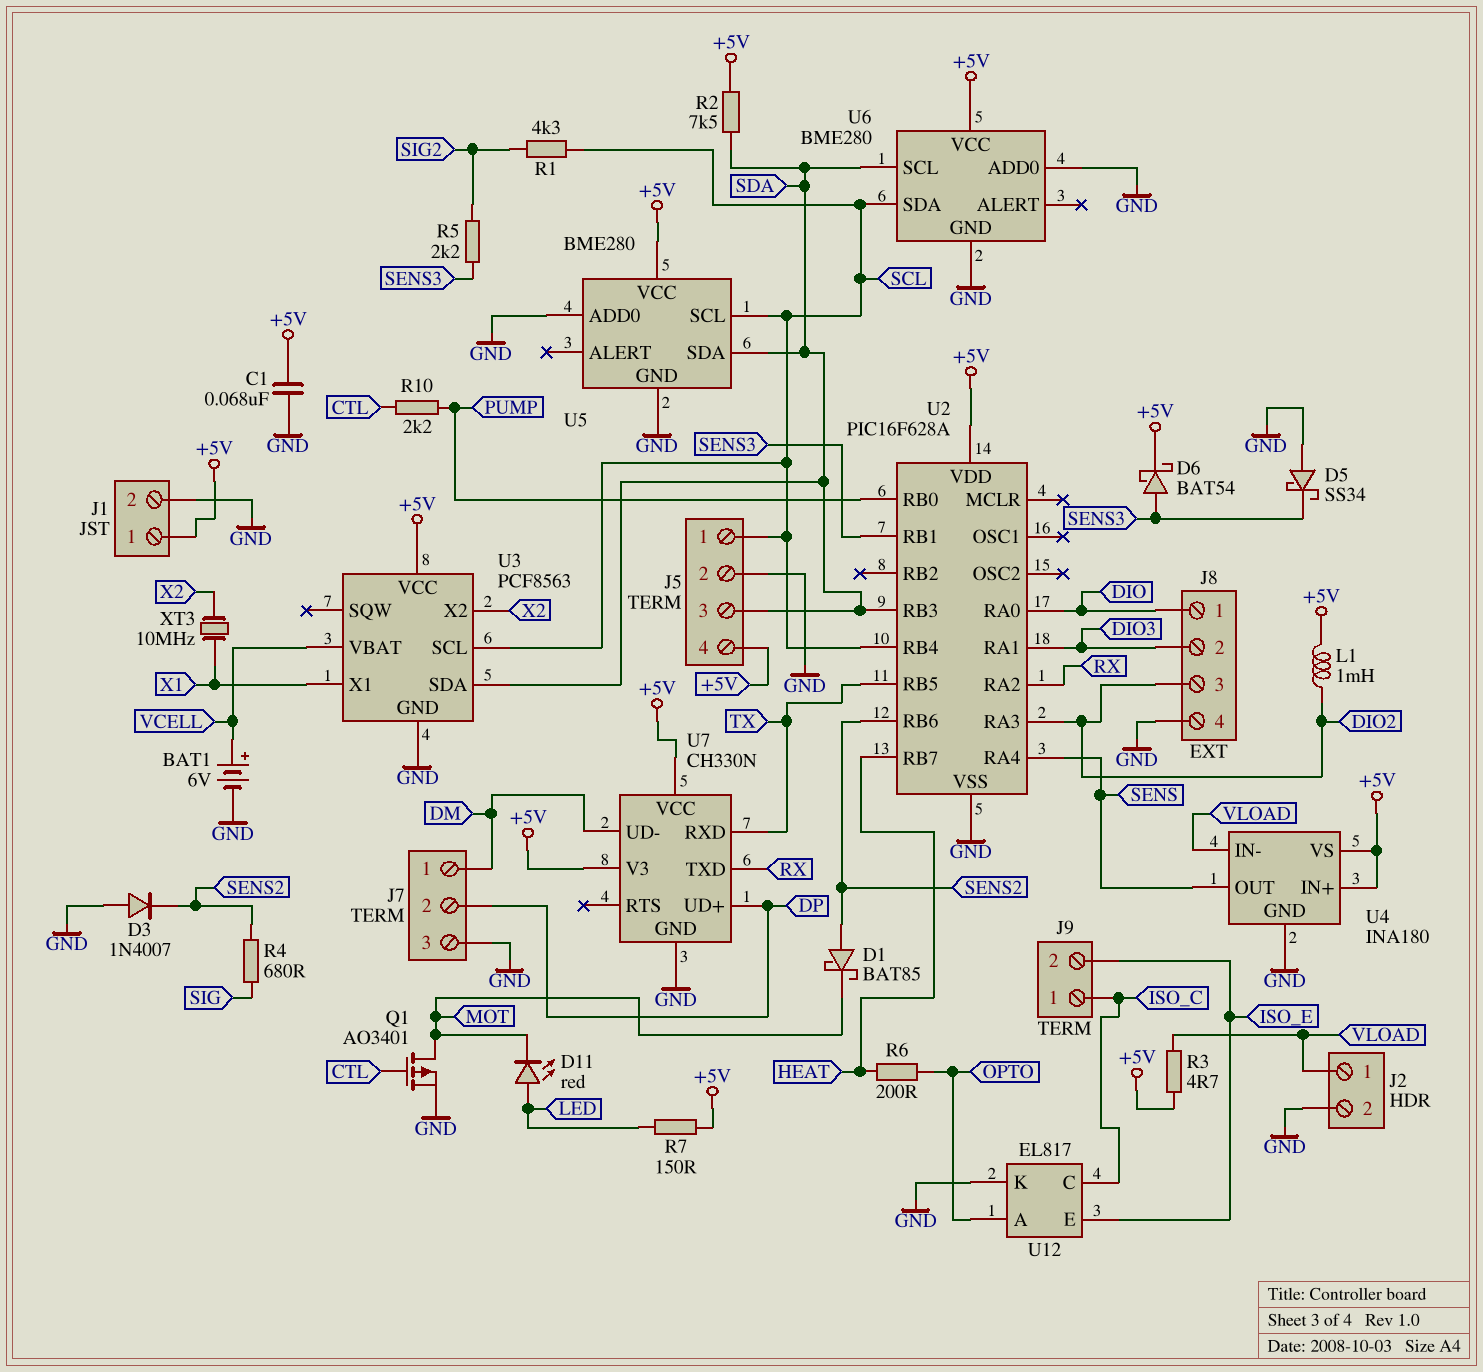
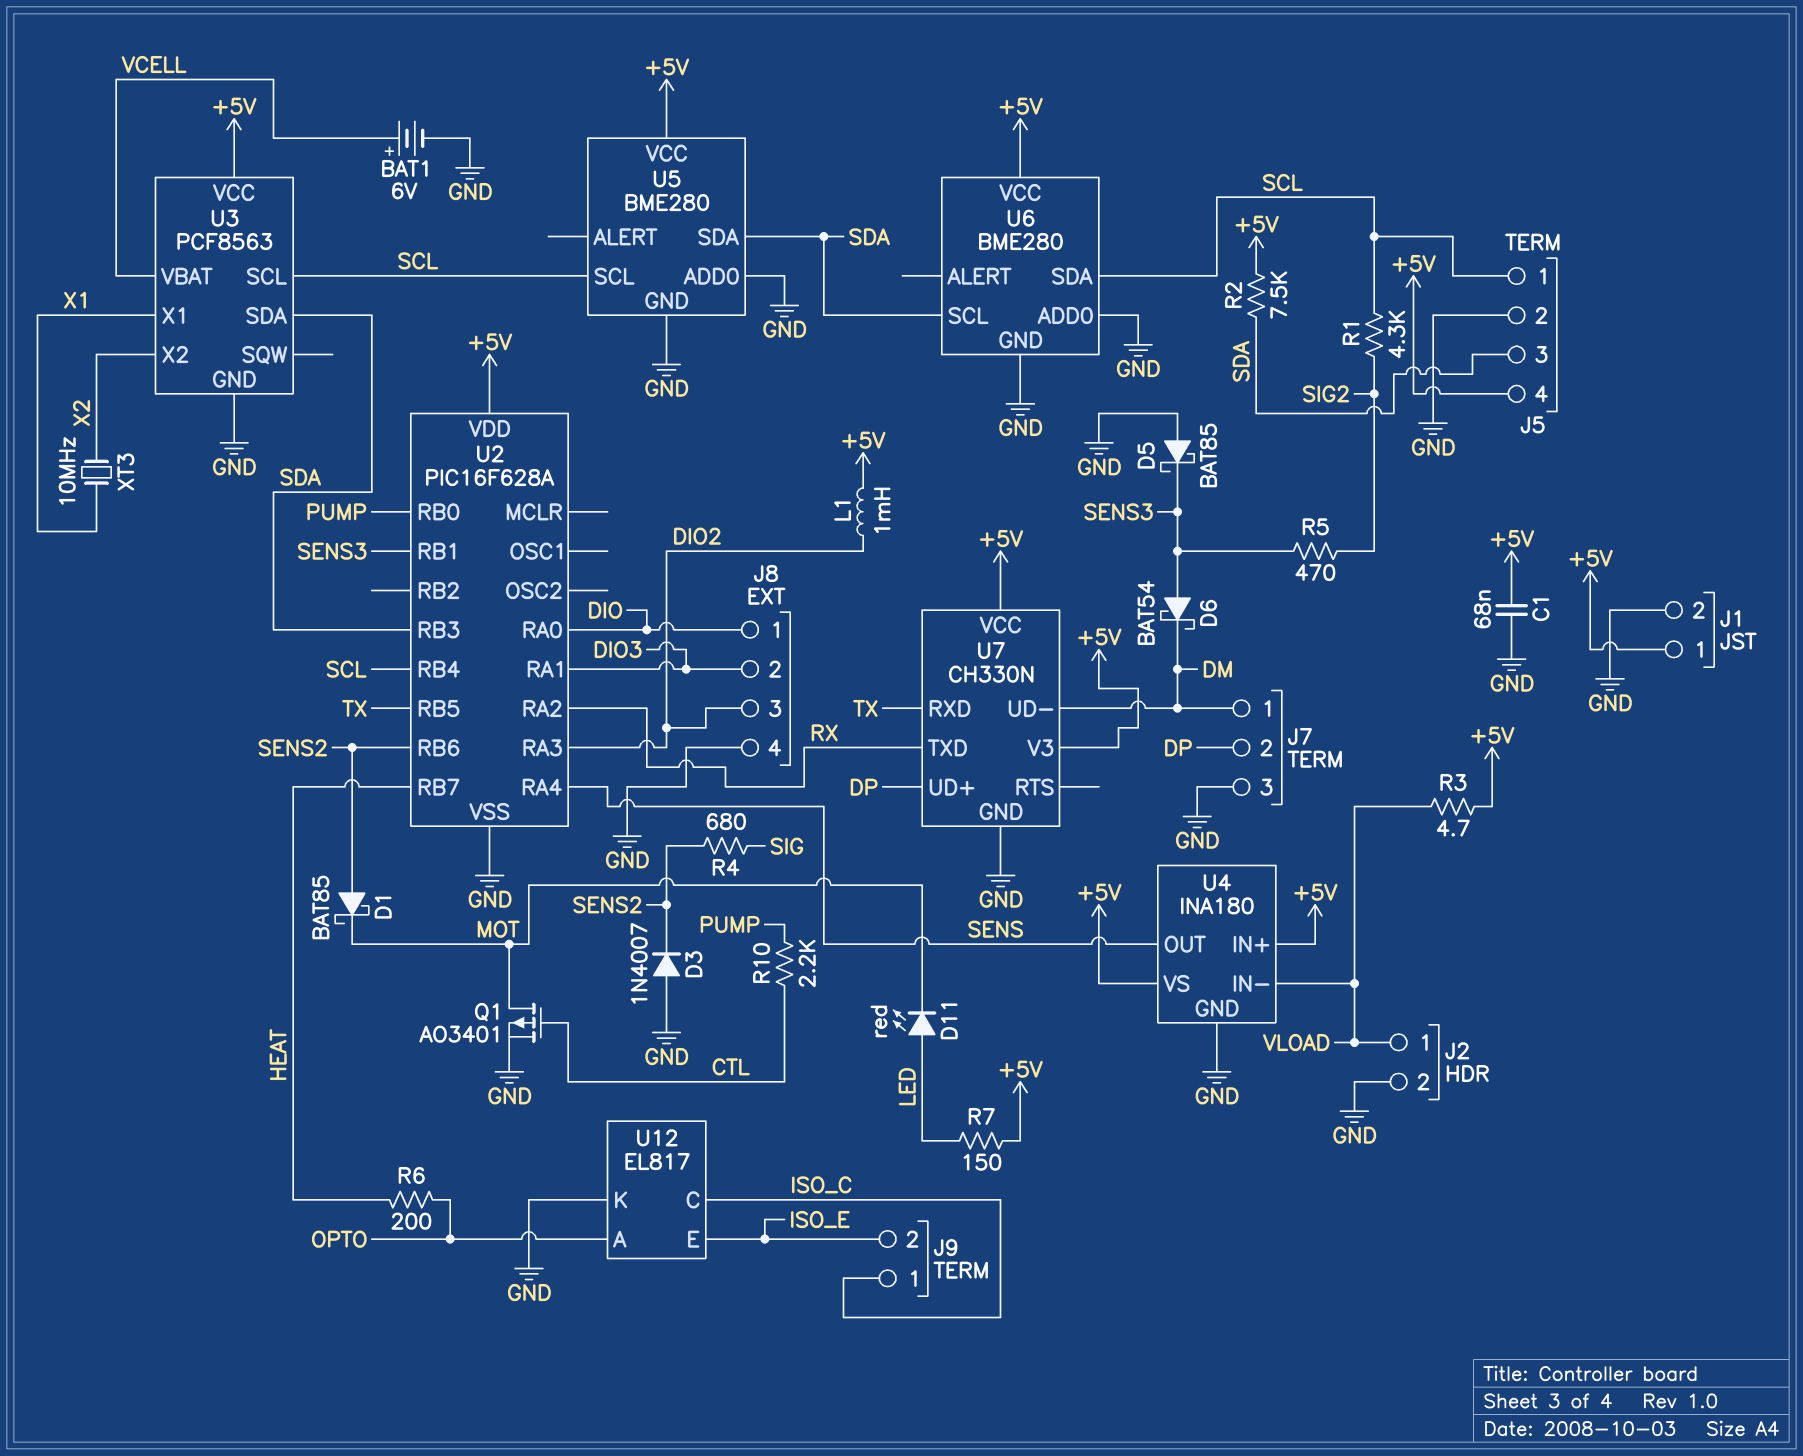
D5: schottky SS34 (A GND, K SENS3) -> schottky BAT85 (A GND, K SENS3)
D6: schottky BAT54 (A SENS3, K +5V) -> schottky BAT54 (A SENS3, K DM)
R5: 2.2k (SENS3, SIG2) -> 470 (SENS3, SIG2)

